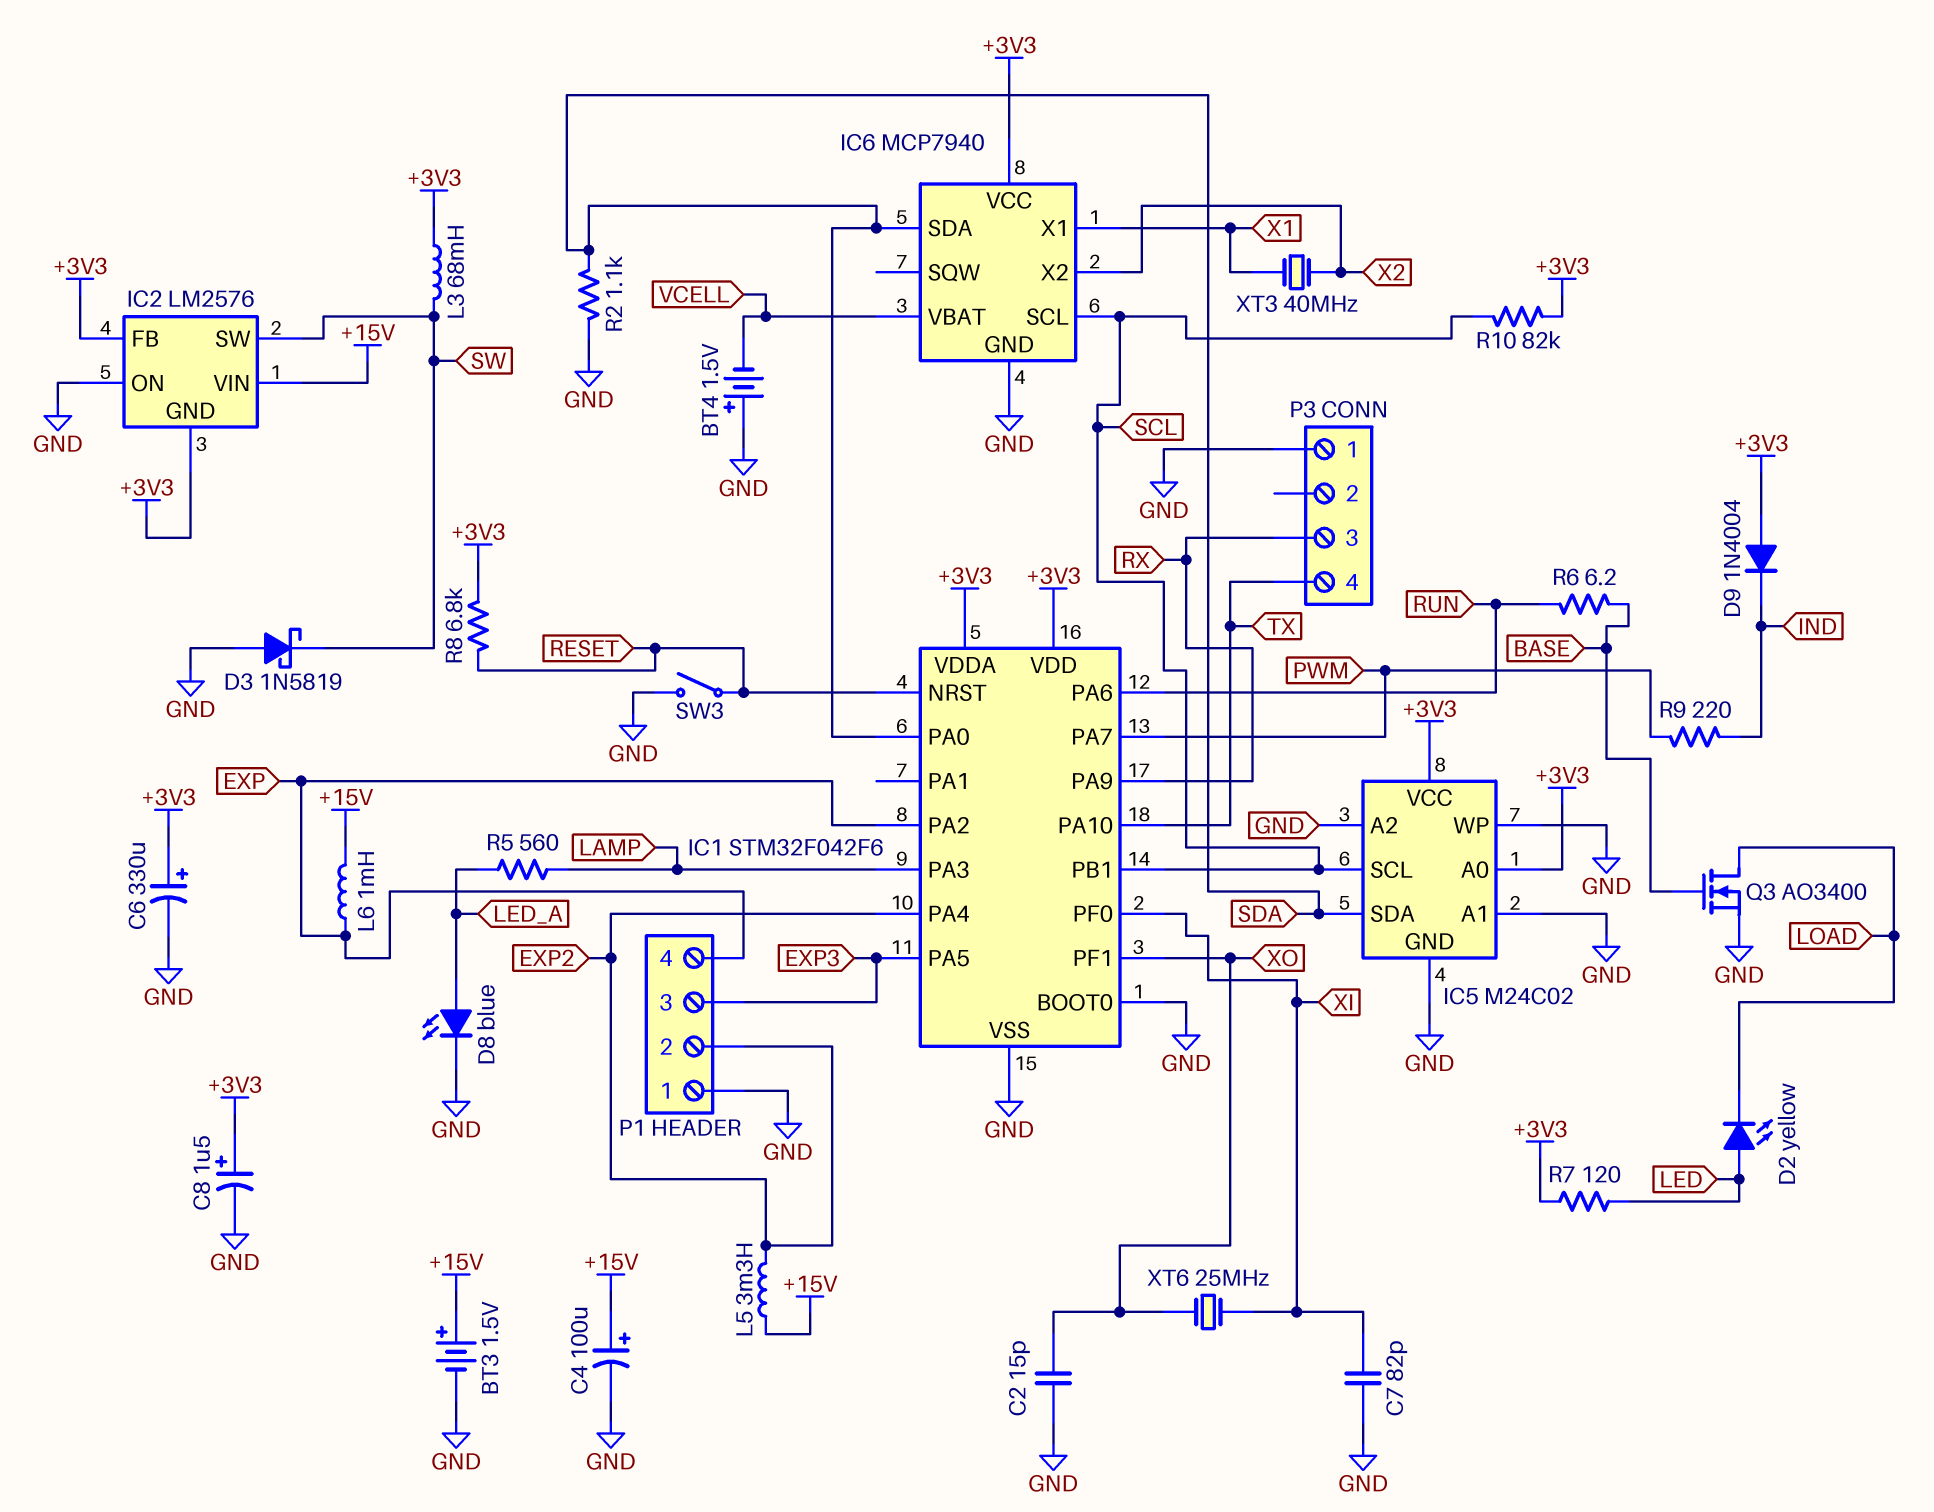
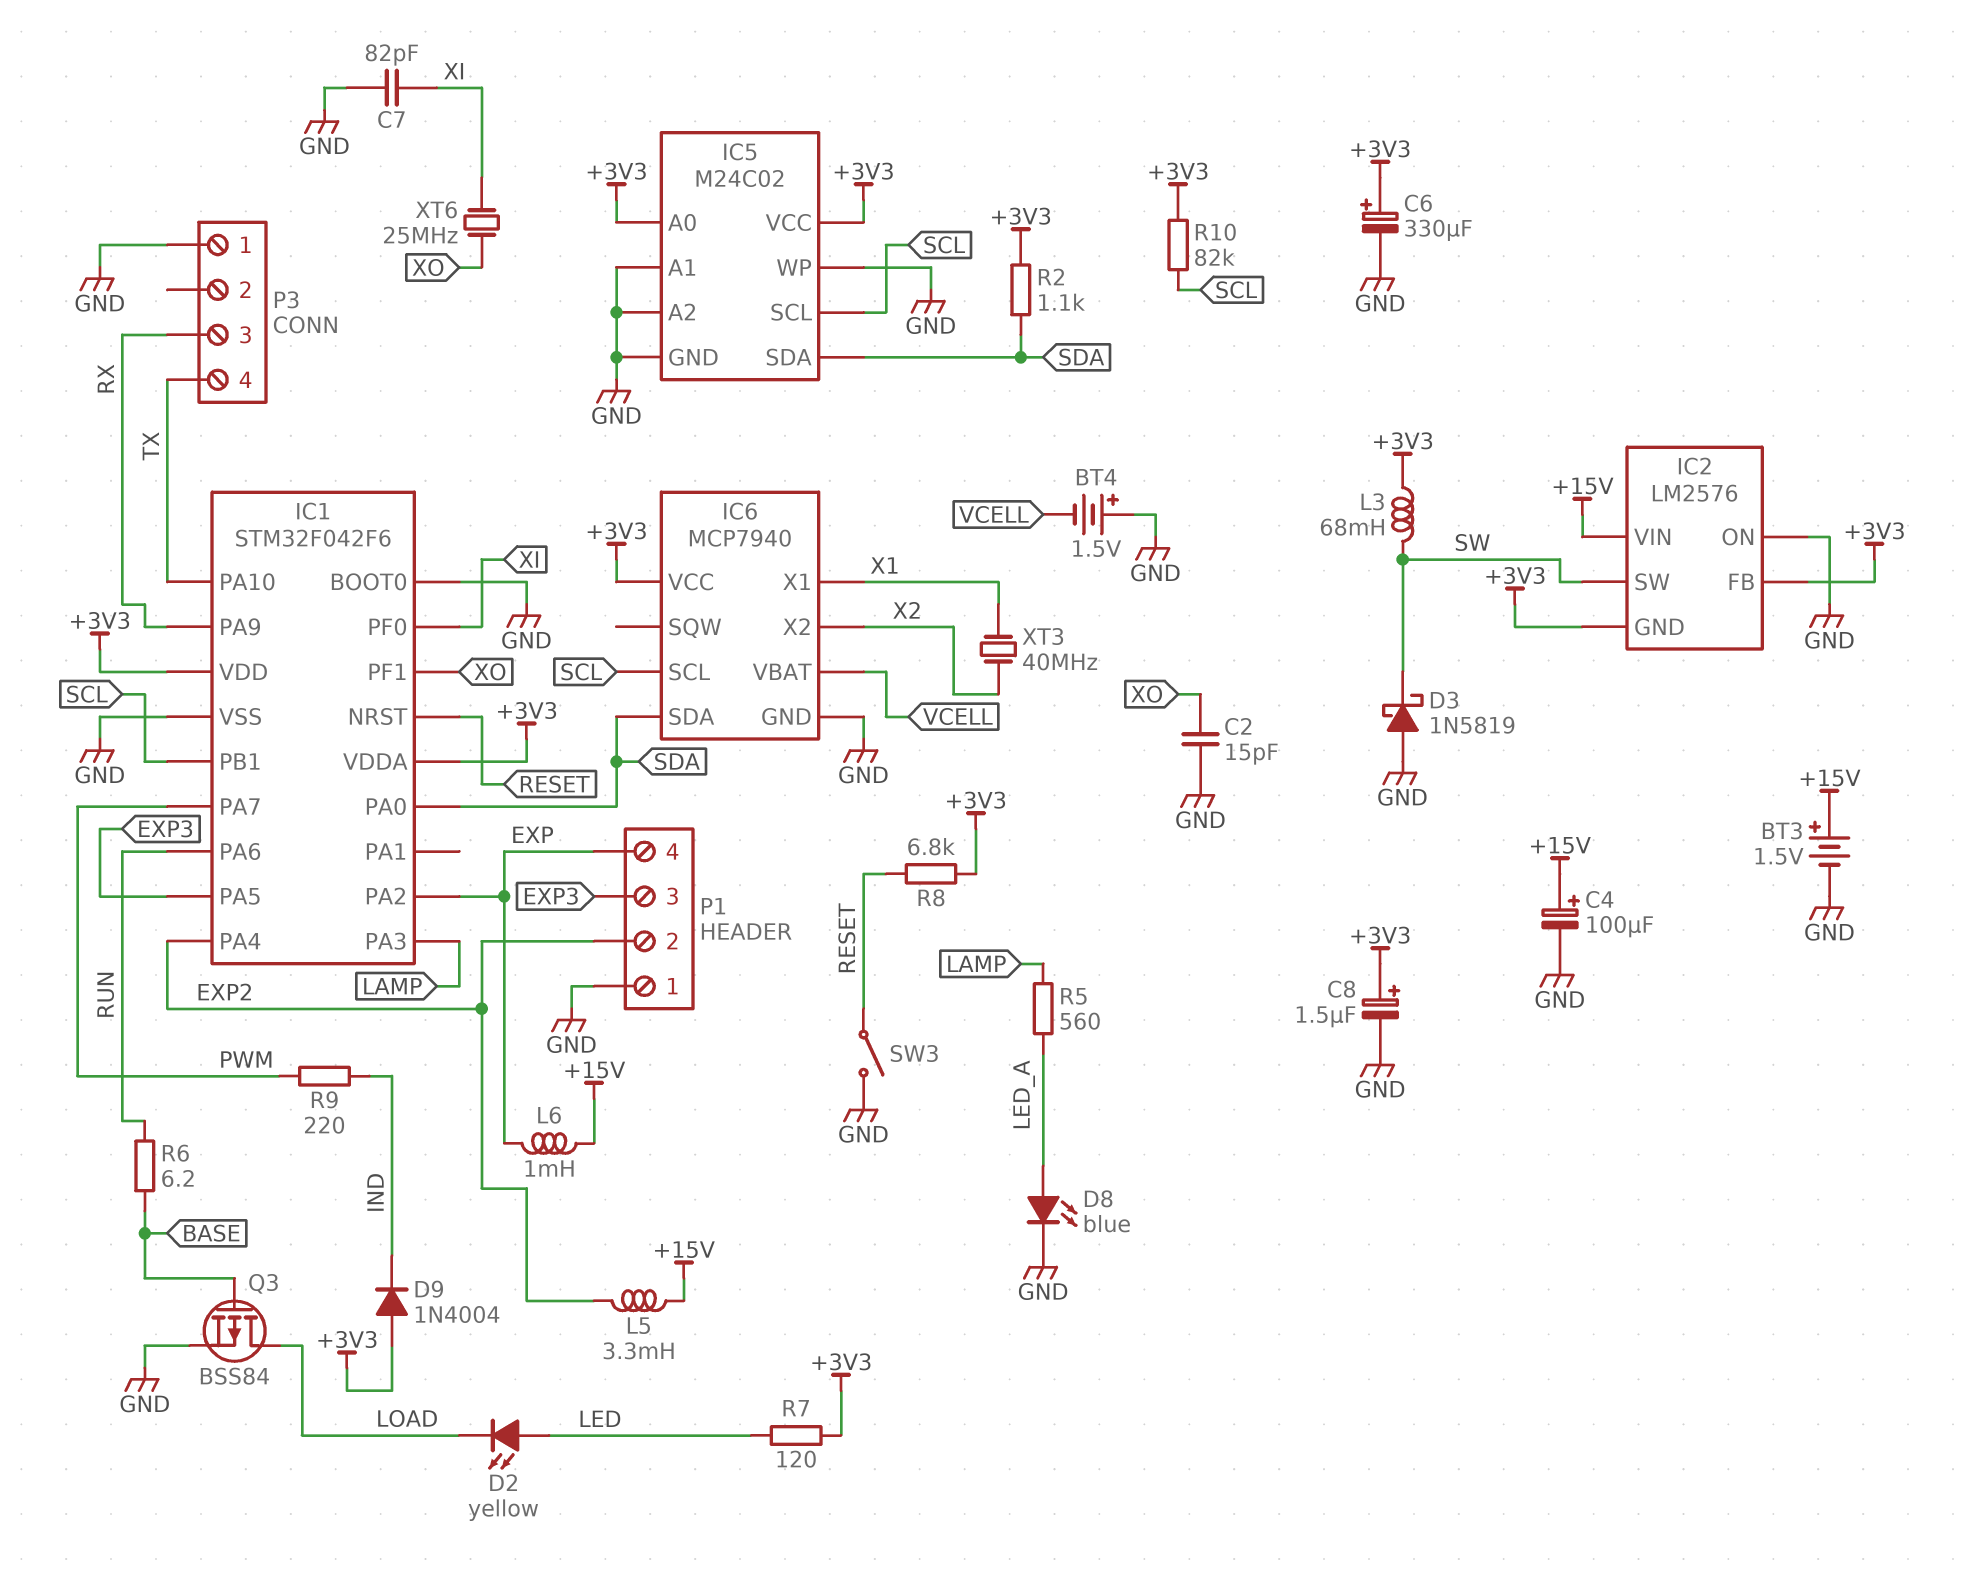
Q3: NMOS AO3400 (G BASE, D LOAD, S GND) -> PMOS BSS84 (G BASE, D LOAD, S GND)
R2: 1.1k (GND, SDA) -> 1.1k (+3V3, SDA)

